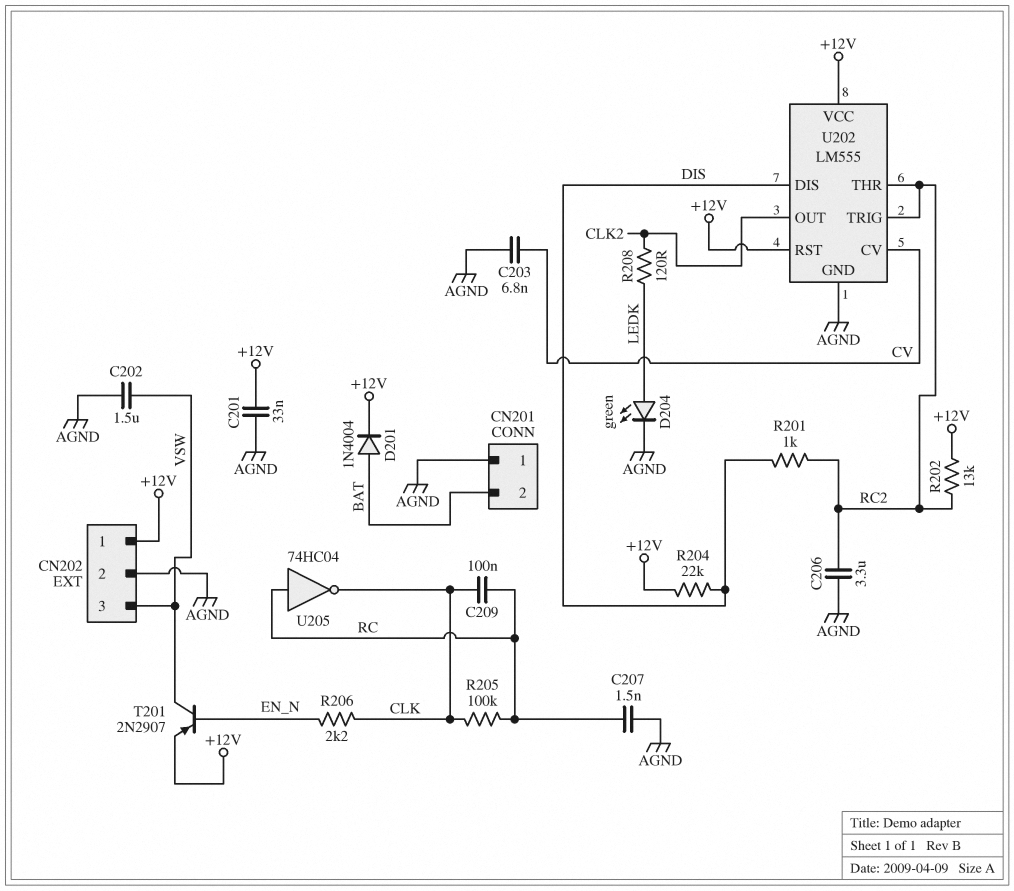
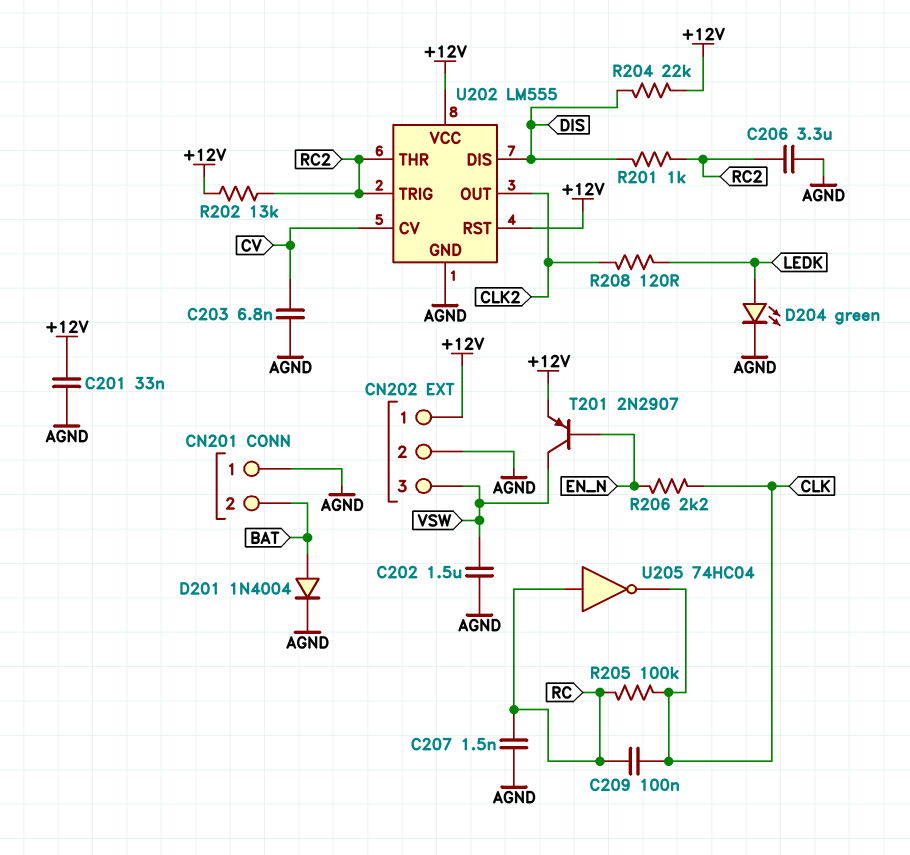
D201: diode 1N4004 (A BAT, K +12V) -> diode 1N4004 (A BAT, K AGND)

